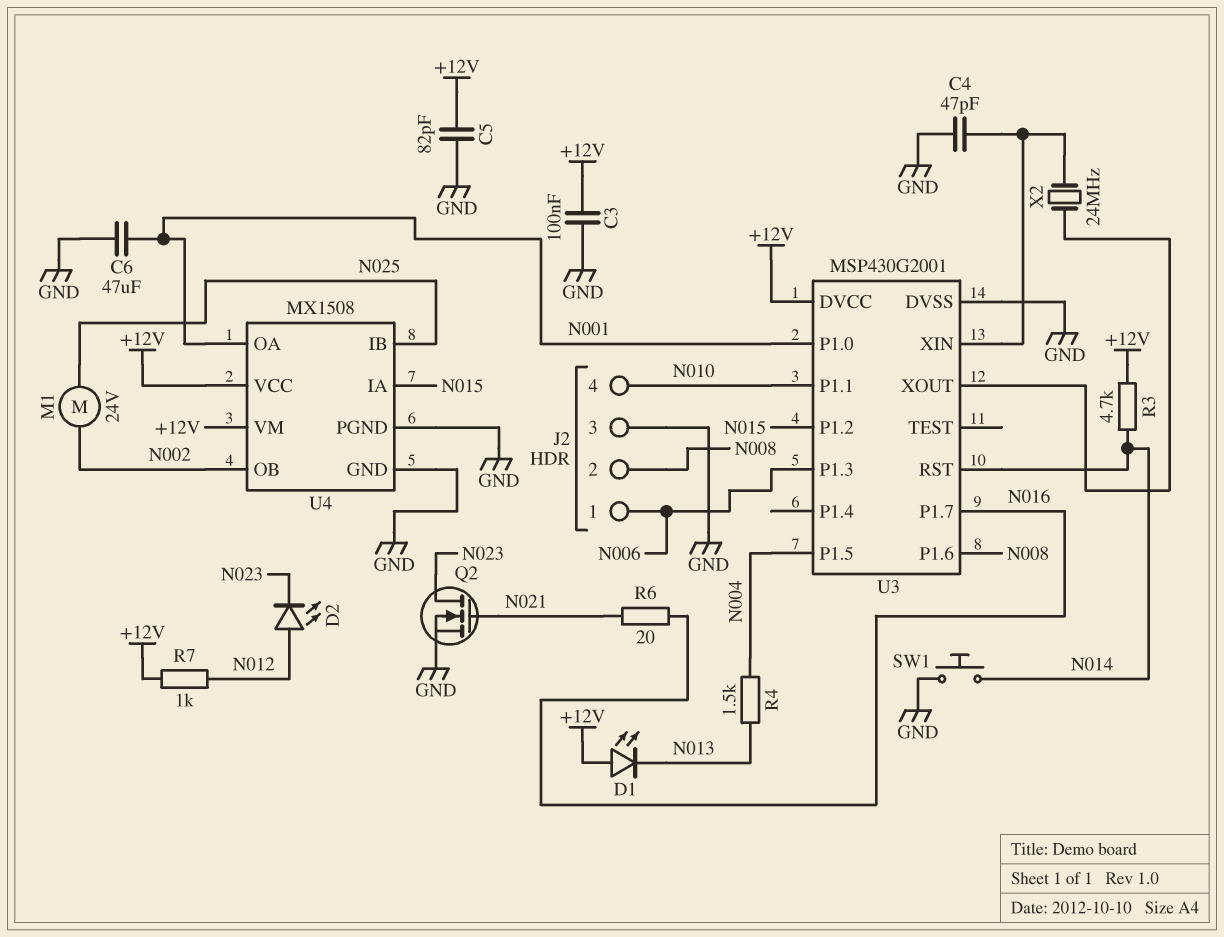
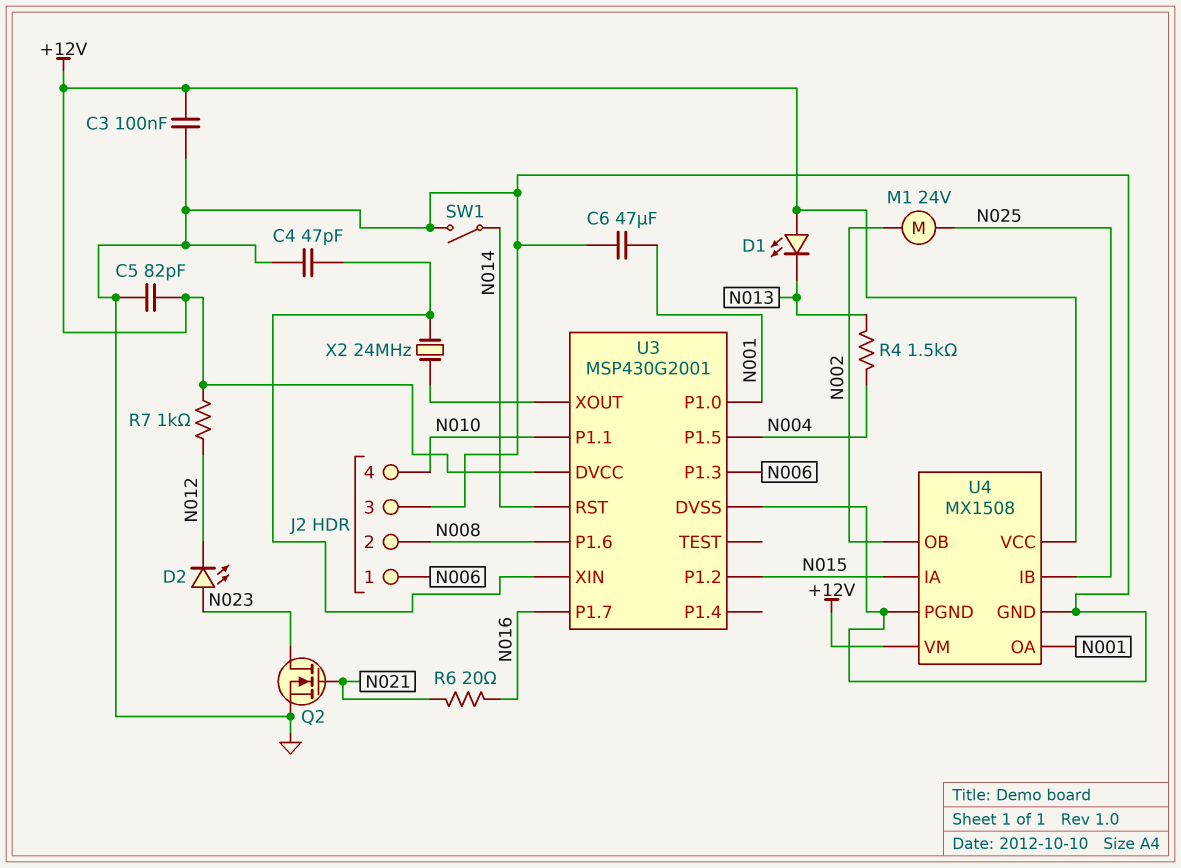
D2: LED (A N012, K N023) -> LED (A N023, K N012)
R3: 4.7k (+12V, N014) -> none
SW1: button (GND, N014) -> switch (GND, N014)

